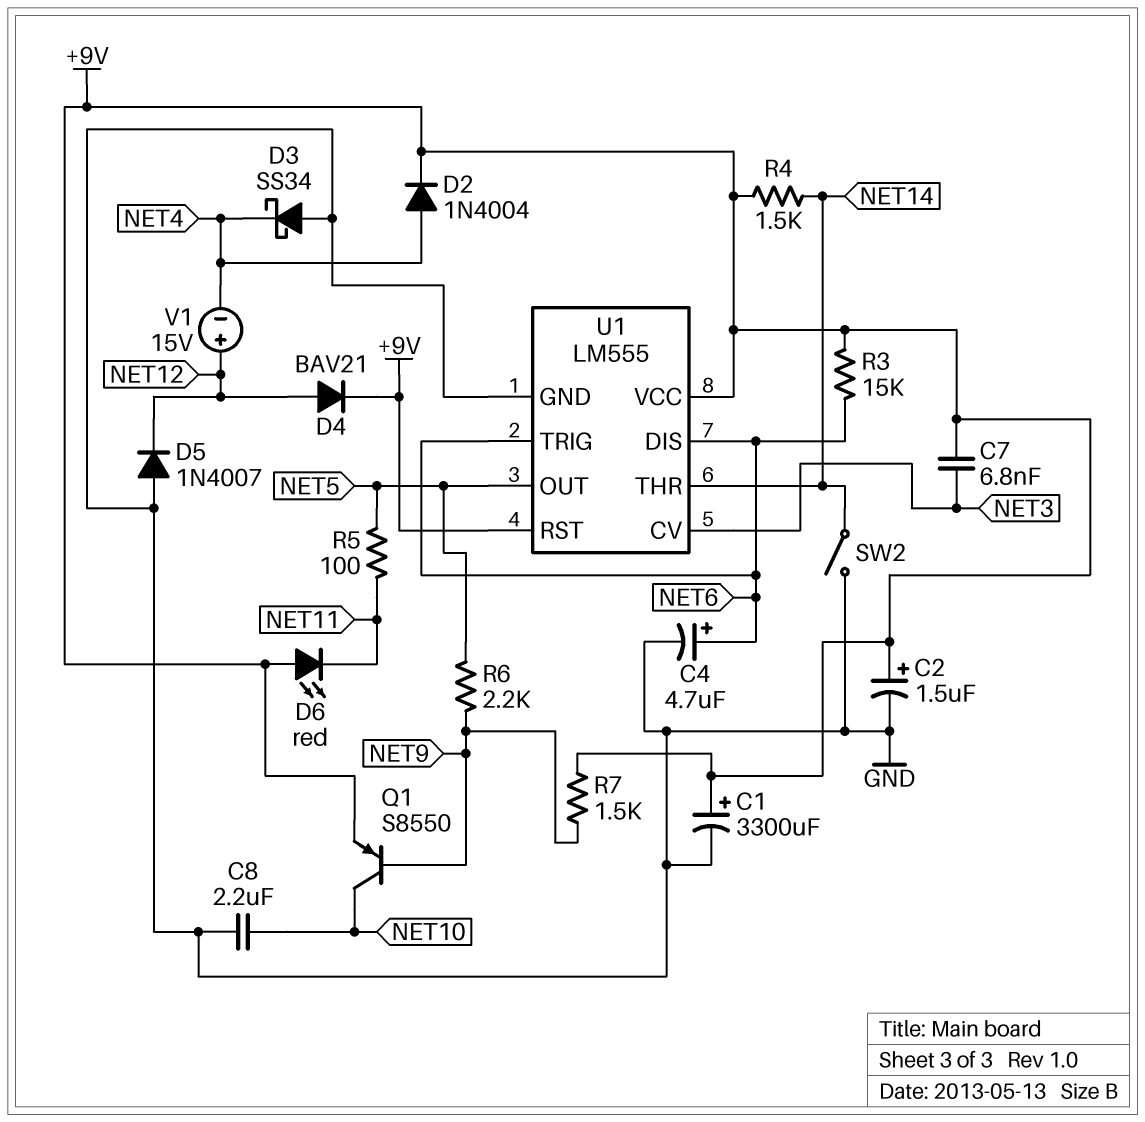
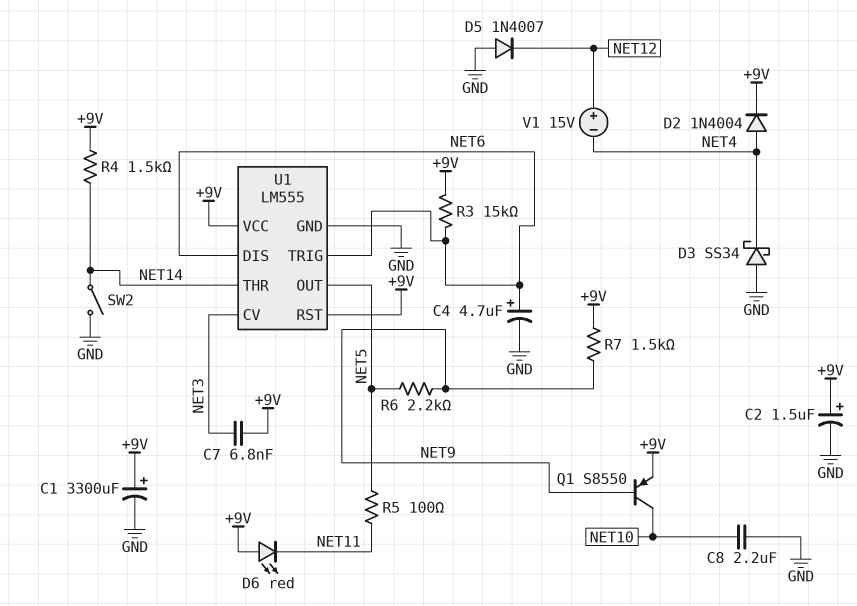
D4: diode BAV21 (A NET12, K +9V) -> none

